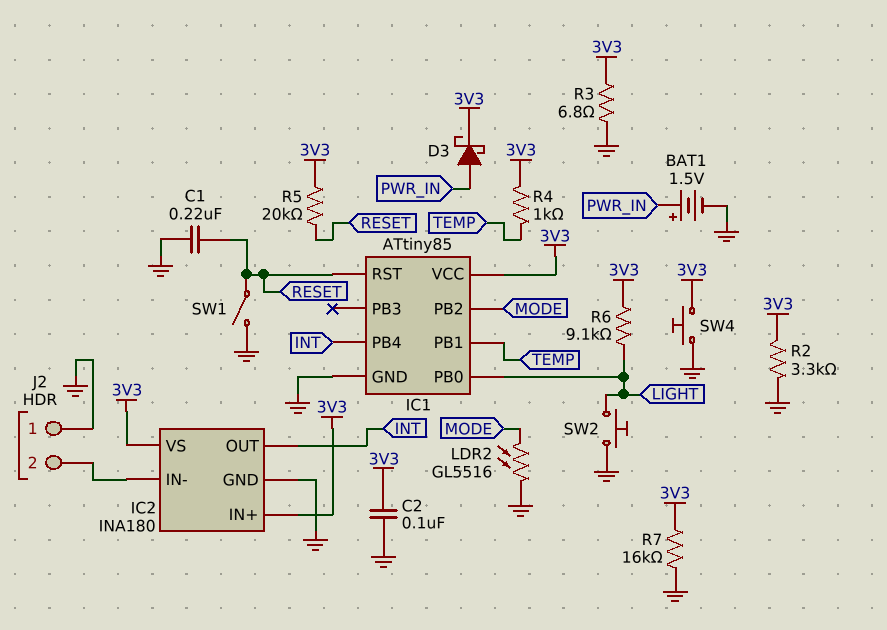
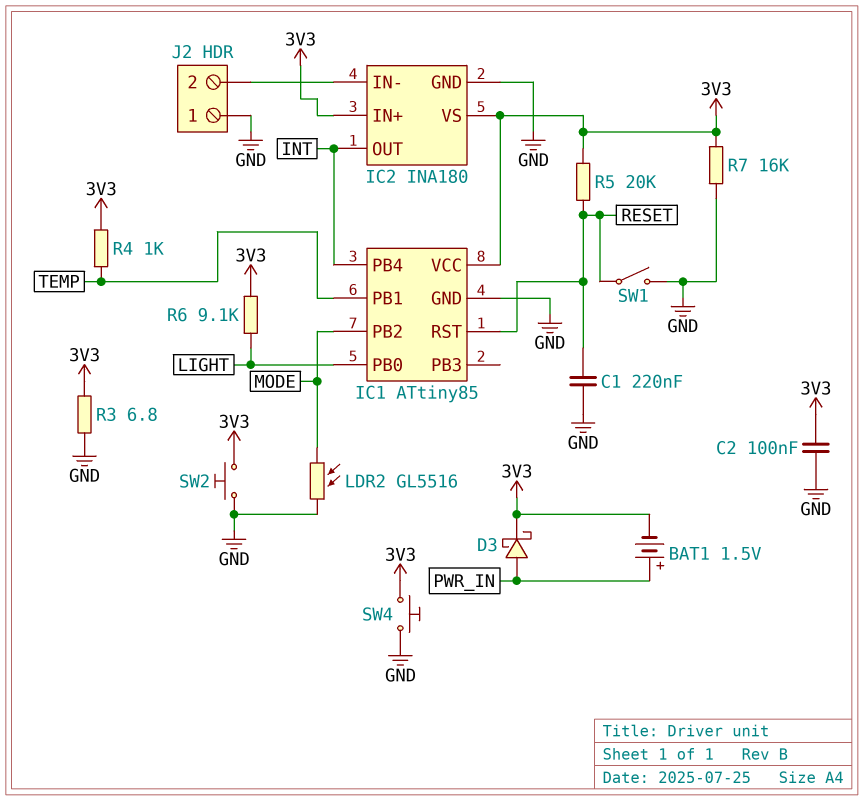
BAT1: 1.5V (plus PWR_IN, minus GND) -> 1.5V (plus PWR_IN, minus 3V3)
R2: 3.3k (3V3, GND) -> none
SW2: button (GND, LIGHT) -> button (3V3, GND)

